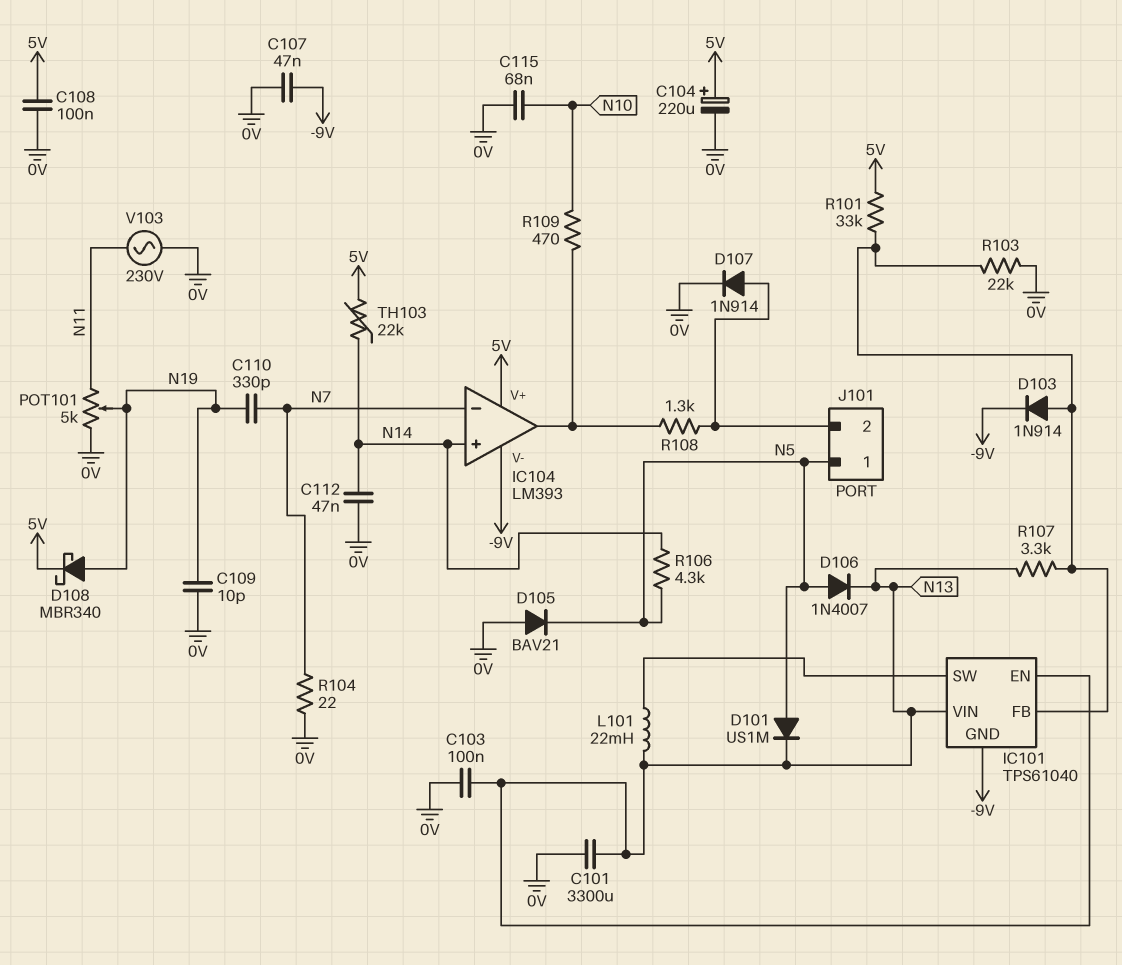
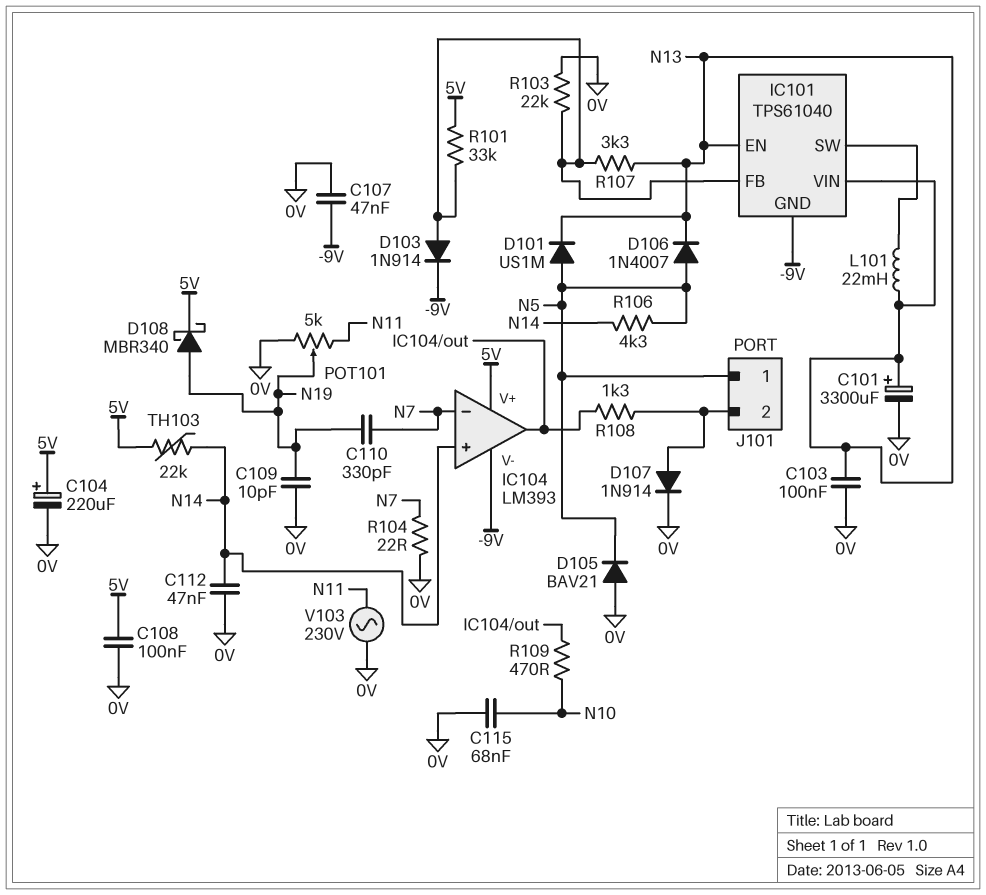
C101: 3300uF (0V, N13) -> 3300uF (plus N13, minus 0V)

